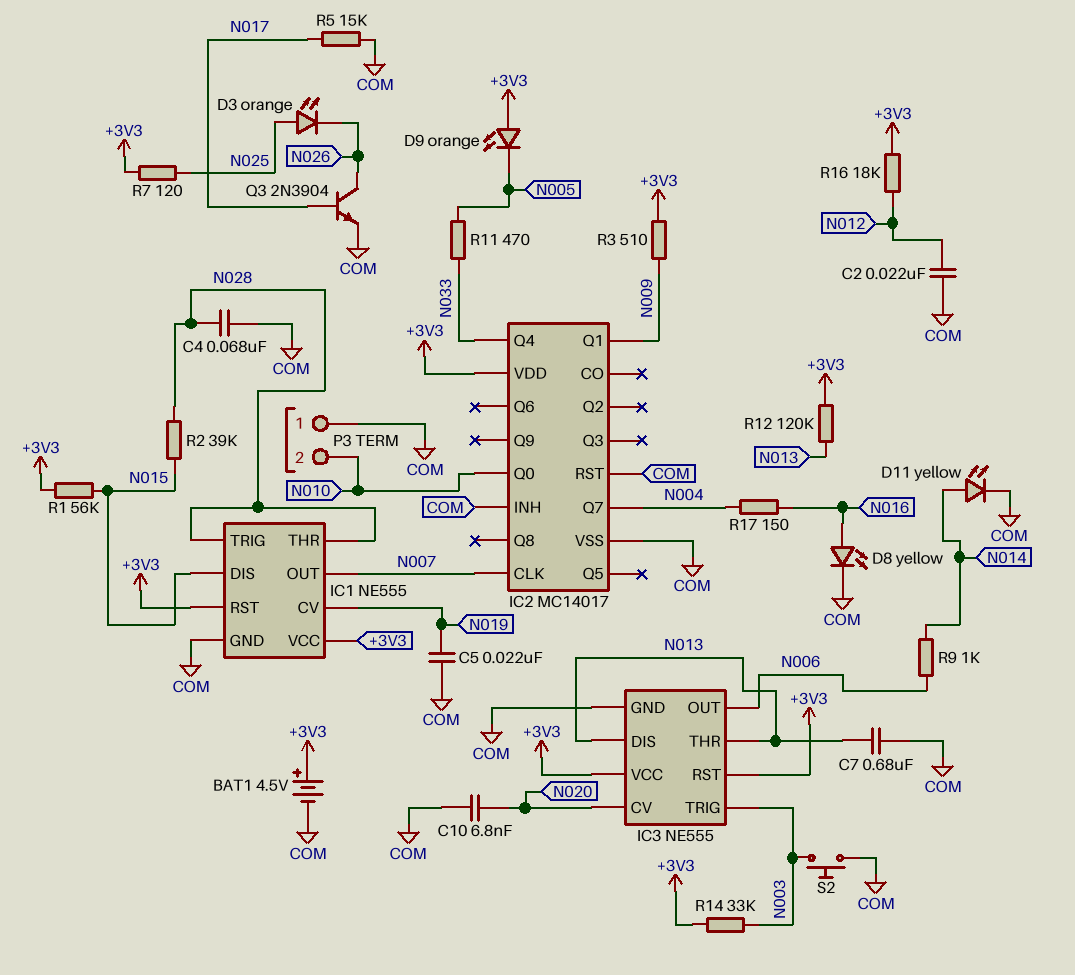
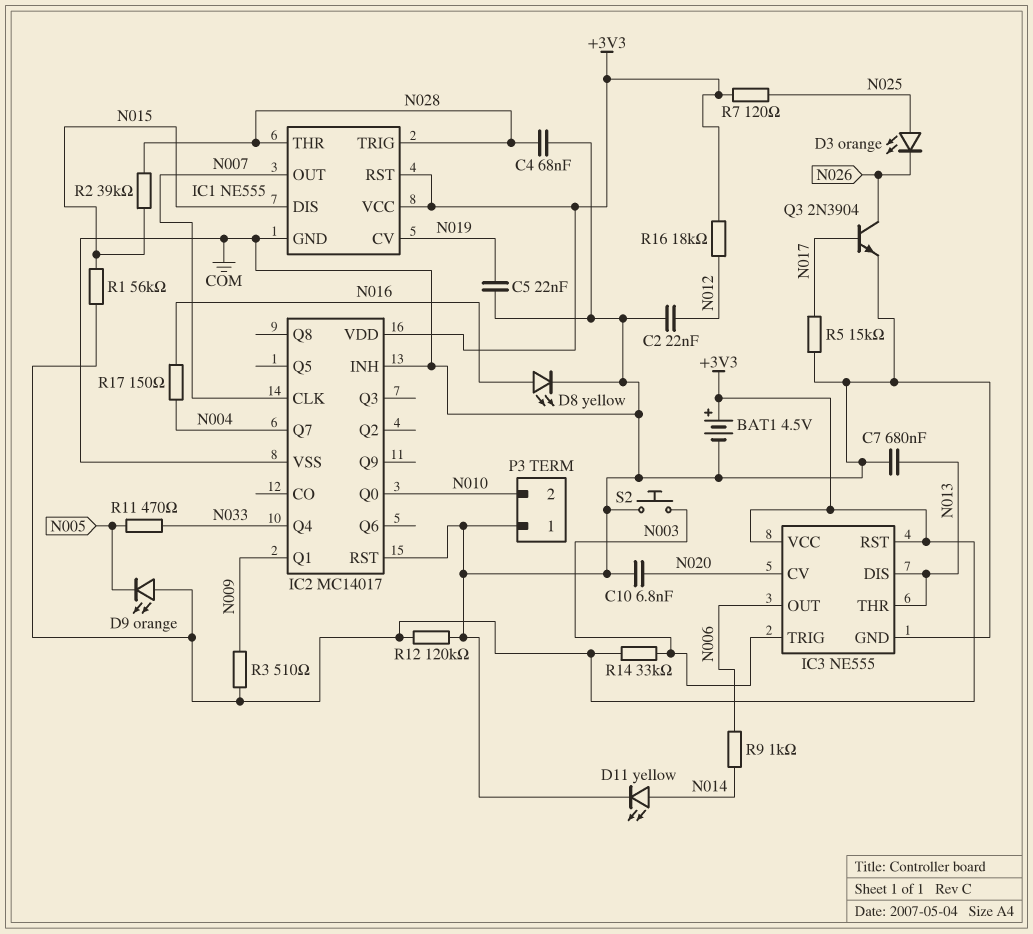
R12: 120k (+3V3, N013) -> 120k (+3V3, COM)

